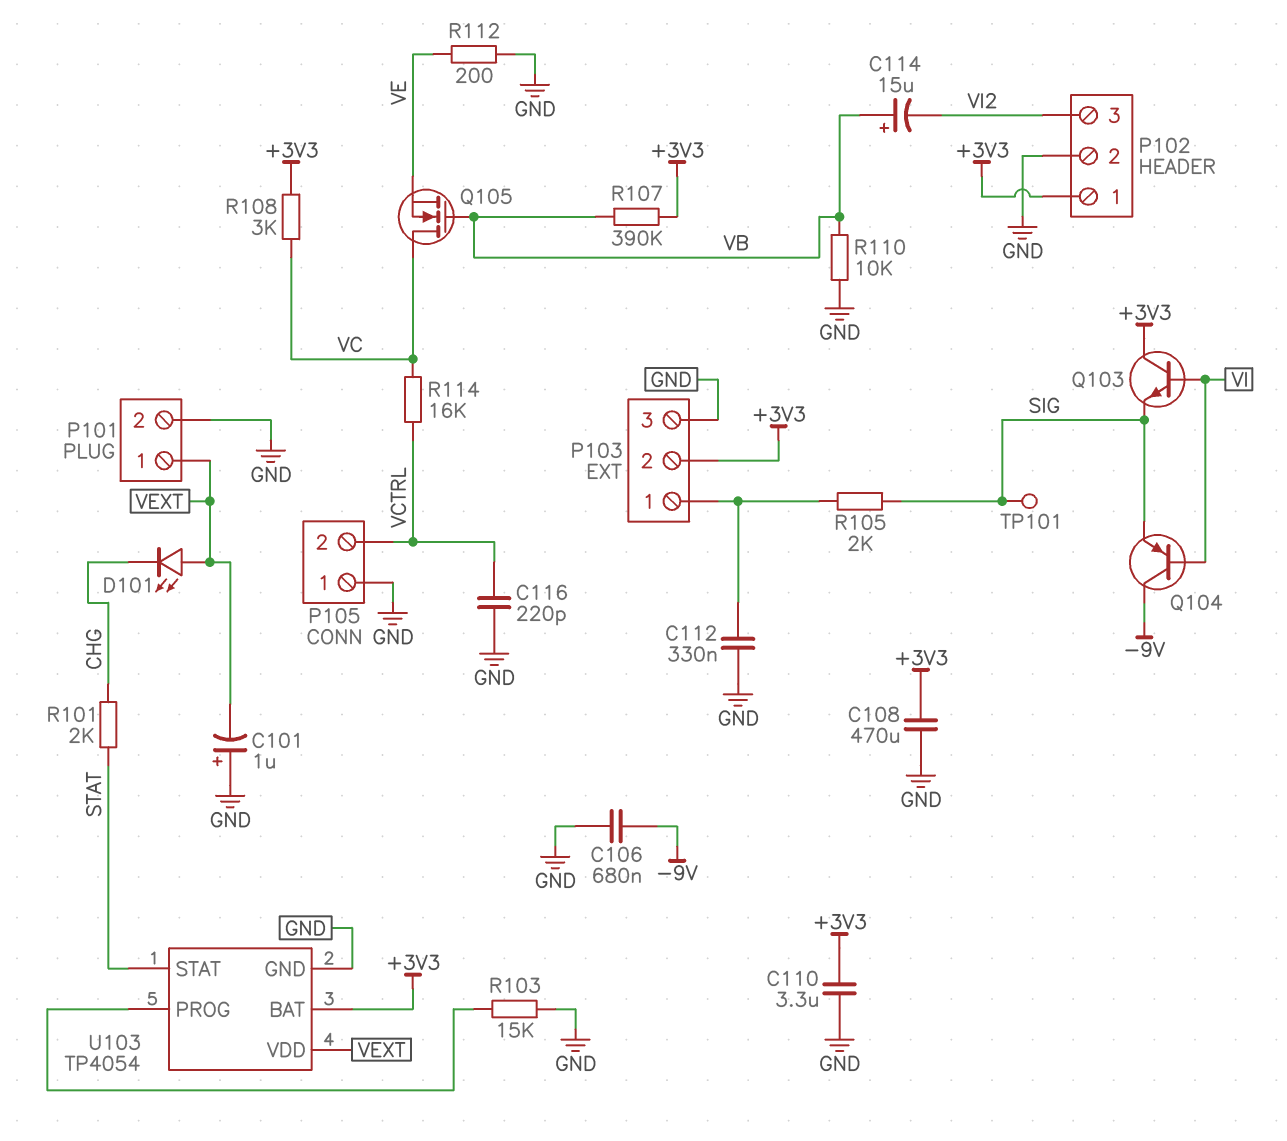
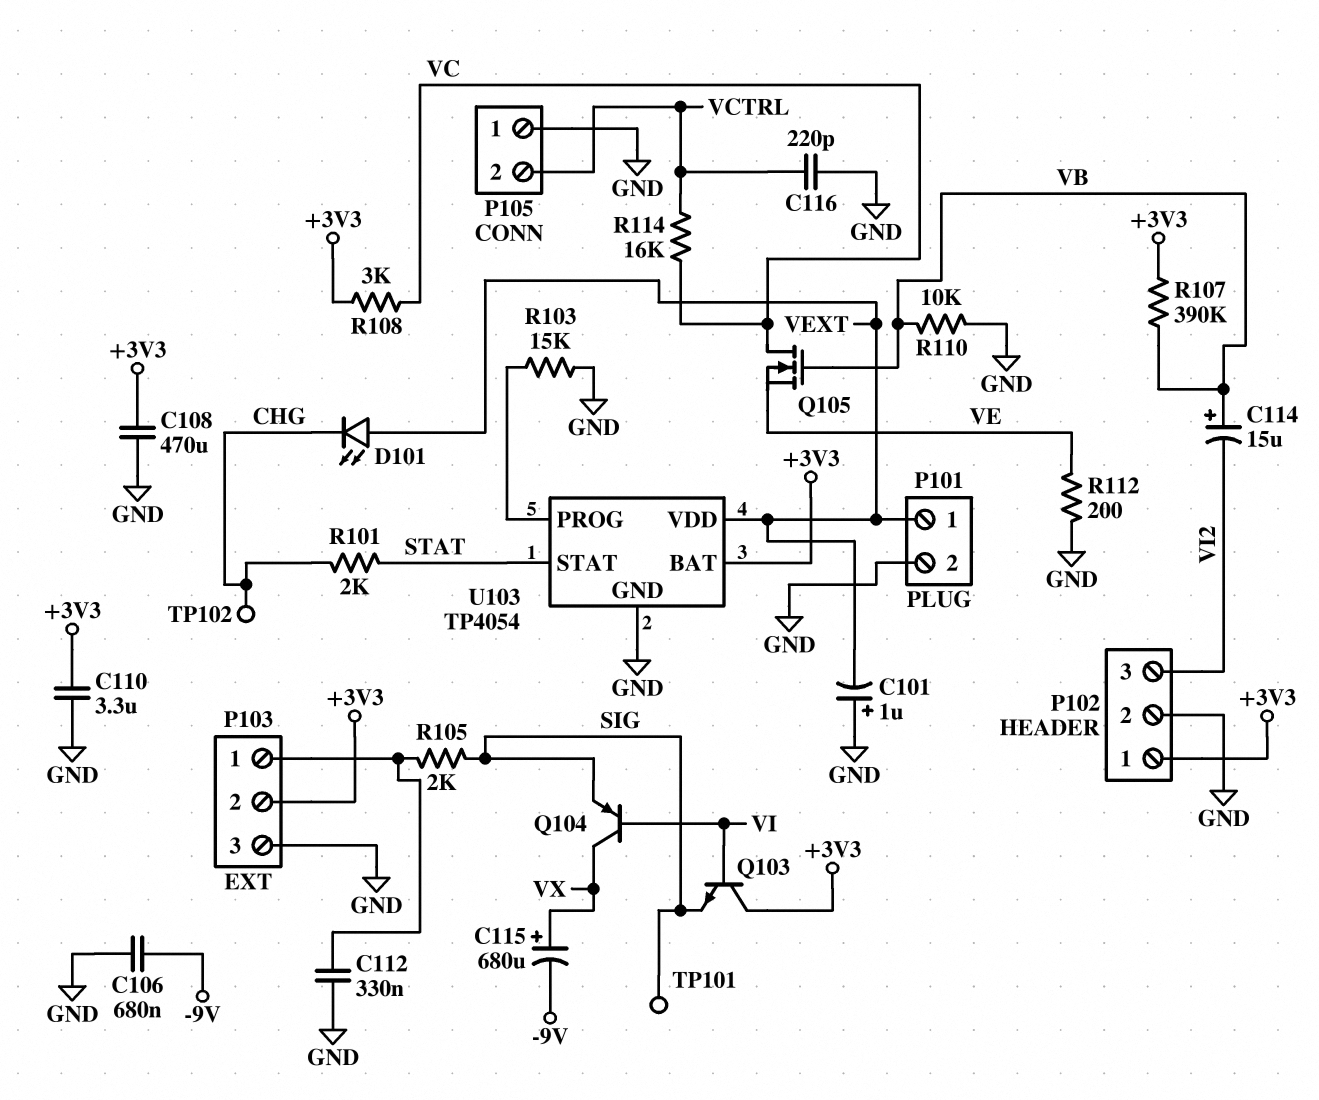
C115: none -> 680uF (plus VX, minus -9V)
Q104: PNP (B VI, C -9V, E SIG) -> PNP (B VI, C VX, E SIG)
TP102: none -> test point (CHG)

